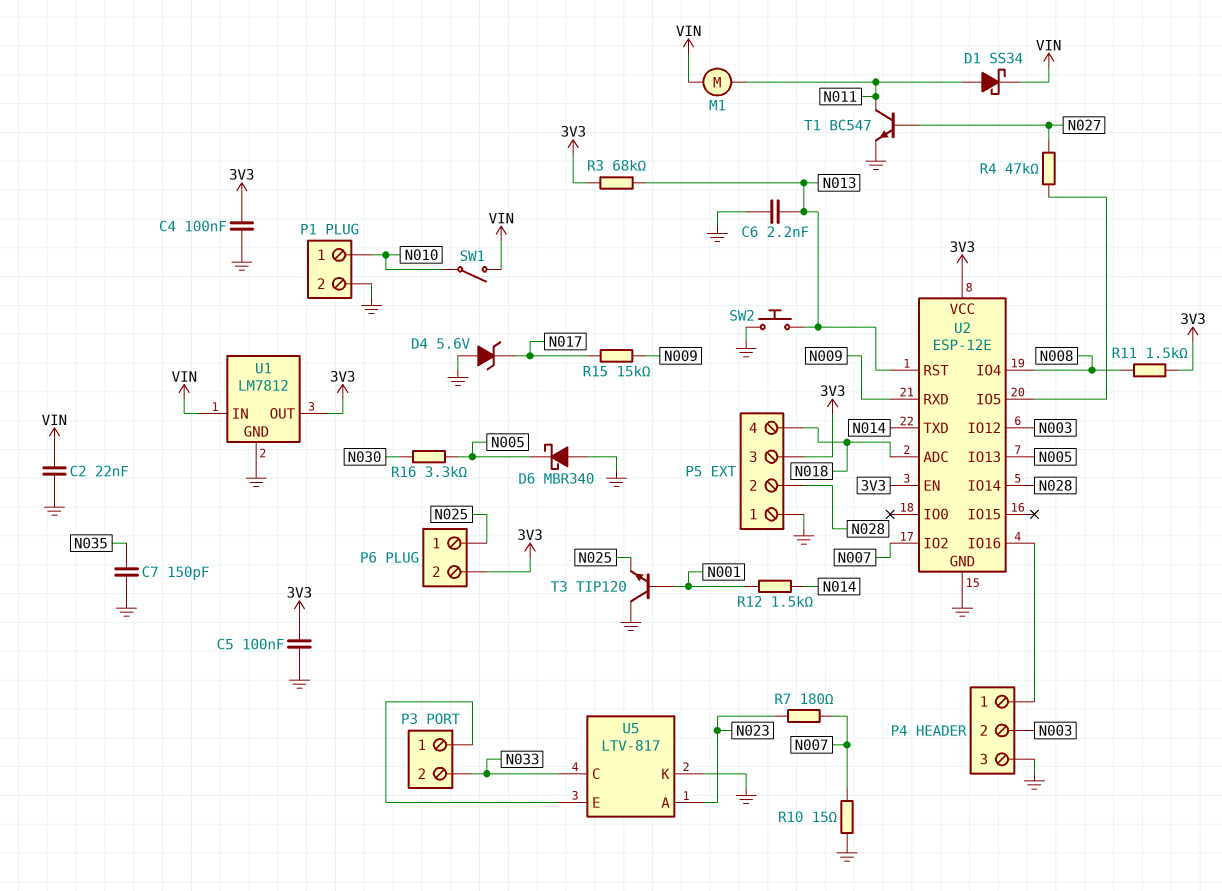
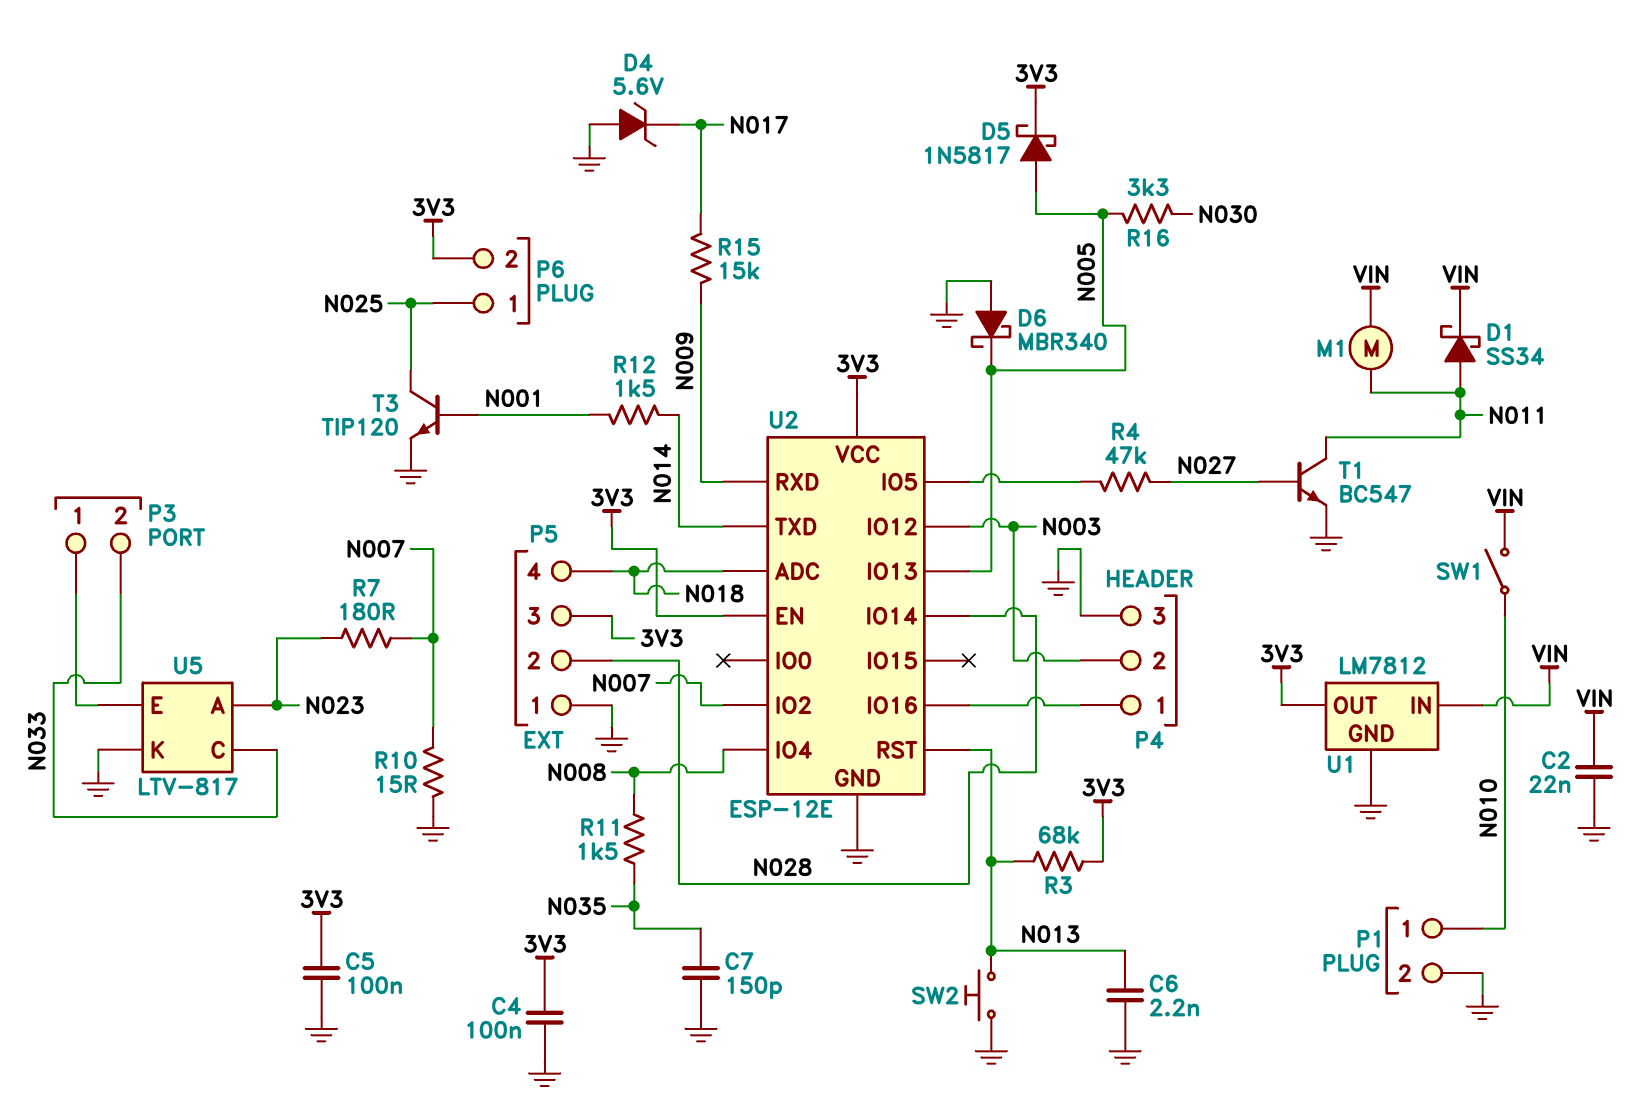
D5: none -> schottky 1N5817 (A N005, K 3V3)
R11: 1.5k (3V3, N008) -> 1.5k (N008, N035)
T3: NPN TIP120 (B N001, C GND, E N025) -> NPN TIP120 (B N001, C N025, E GND)

